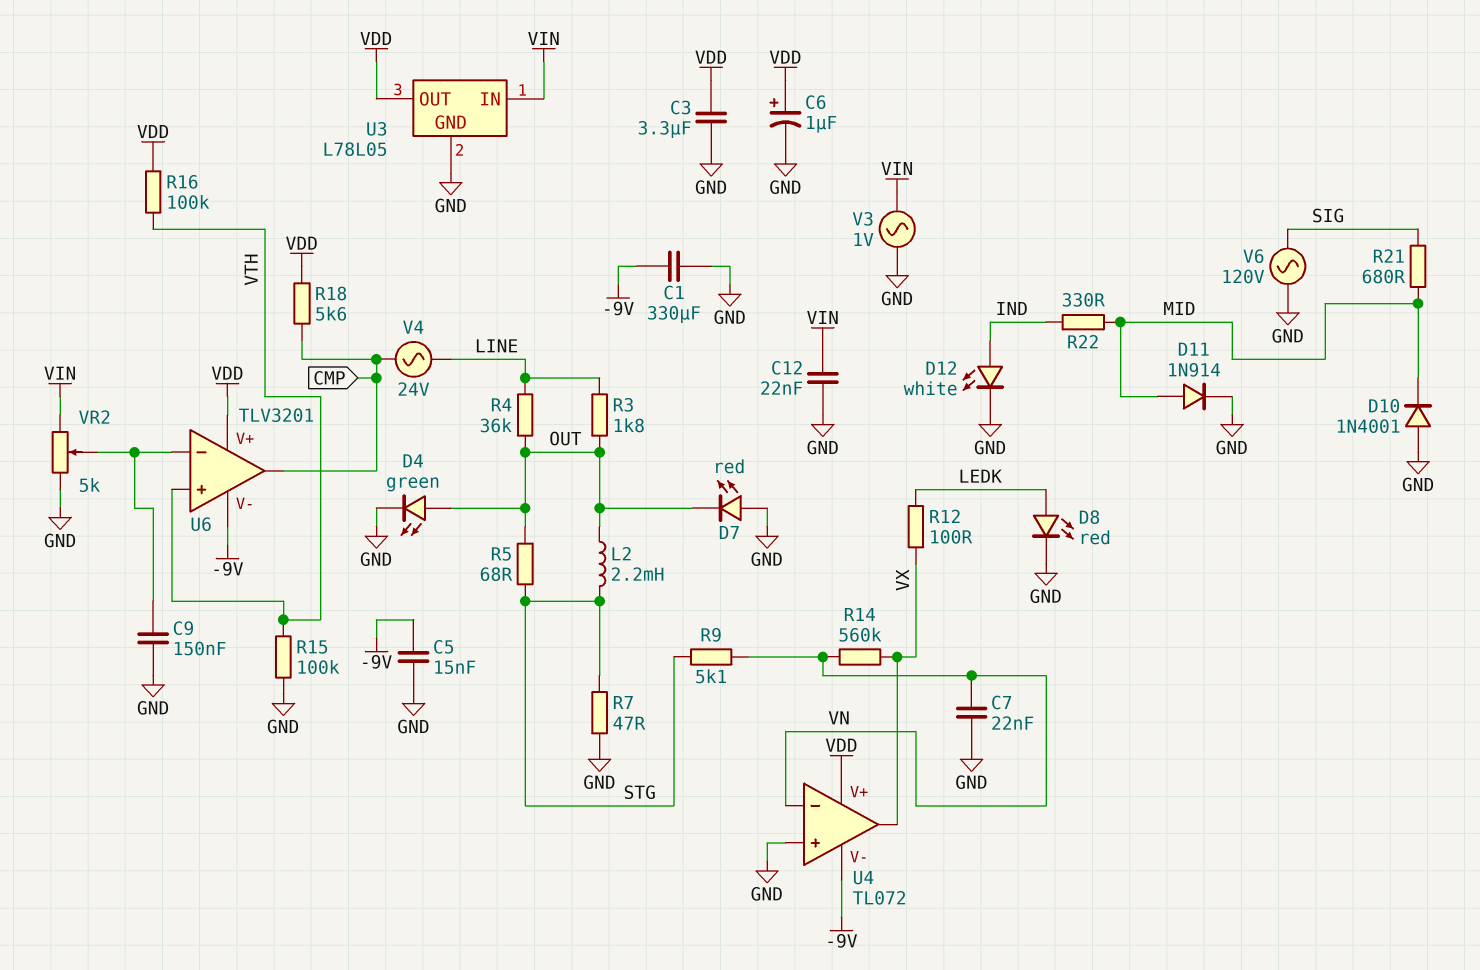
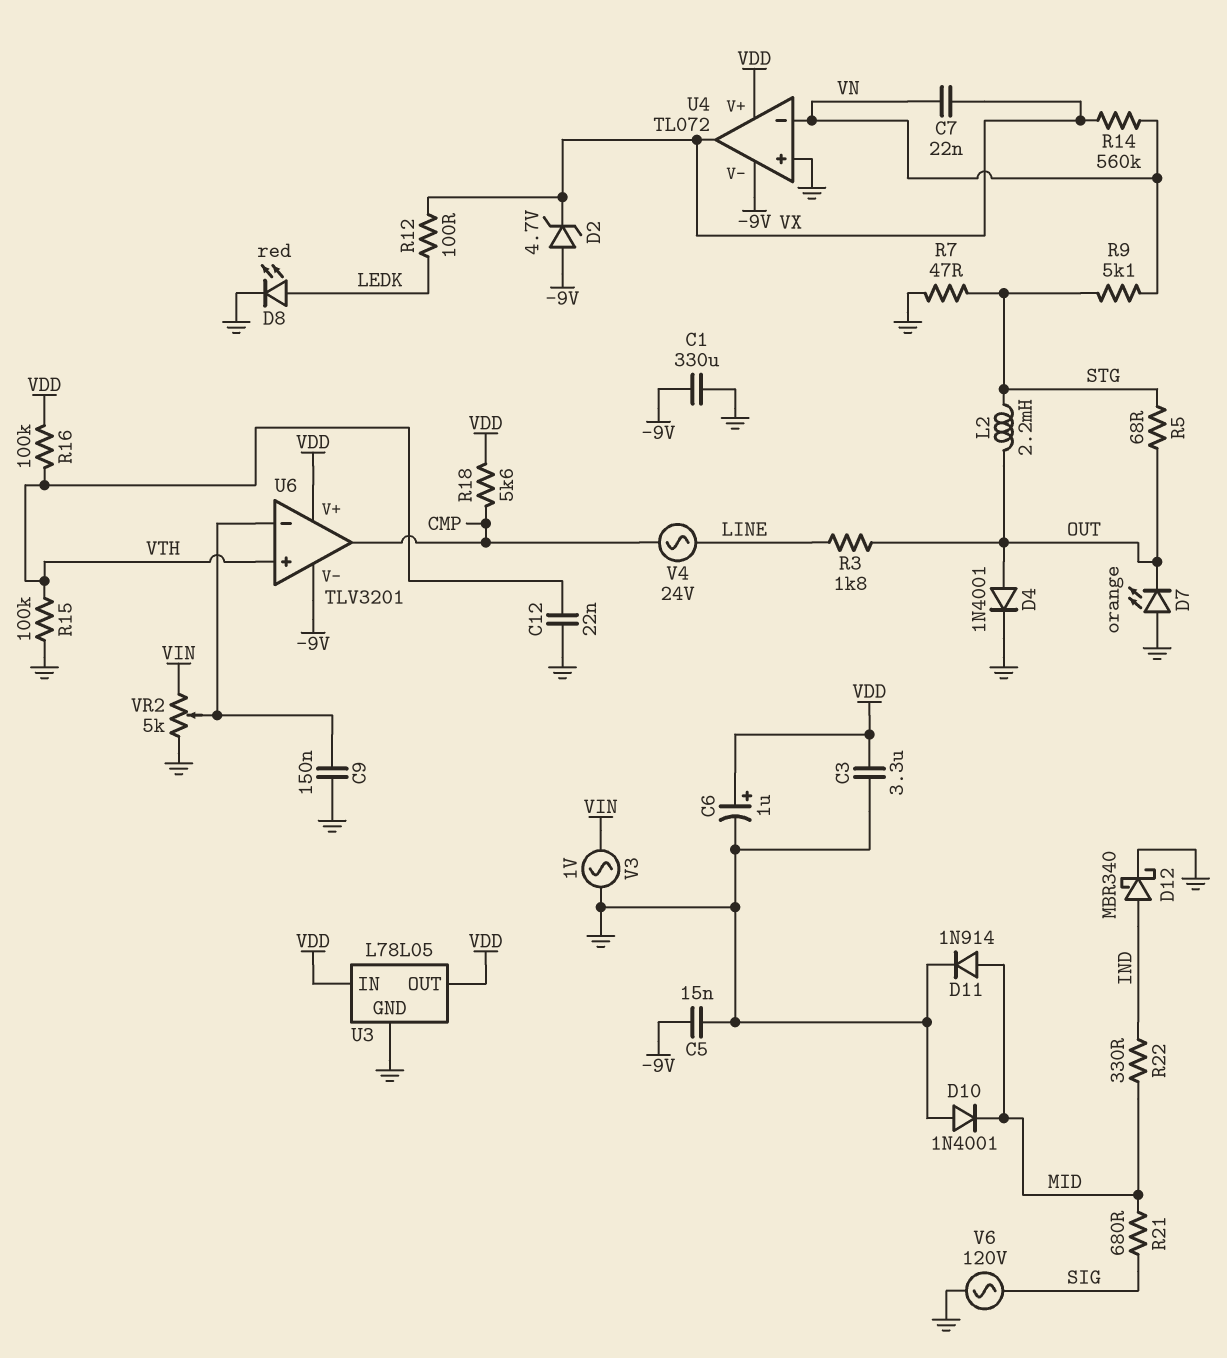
C7: 22nF (GND, VN) -> 22nF (VN, VX)
C12: 22nF (GND, VIN) -> 22nF (GND, VTH)
D2: none -> zener 4.7V (A -9V, K VX)
D4: LED green (A OUT, K GND) -> diode 1N4001 (A OUT, K GND)
D7: LED red (A GND, K OUT) -> LED orange (A GND, K OUT)
D12: LED white (A IND, K GND) -> schottky MBR340 (A IND, K GND)
R4: 36k (LINE, OUT) -> none
U3 pin IN: VIN -> VDD

